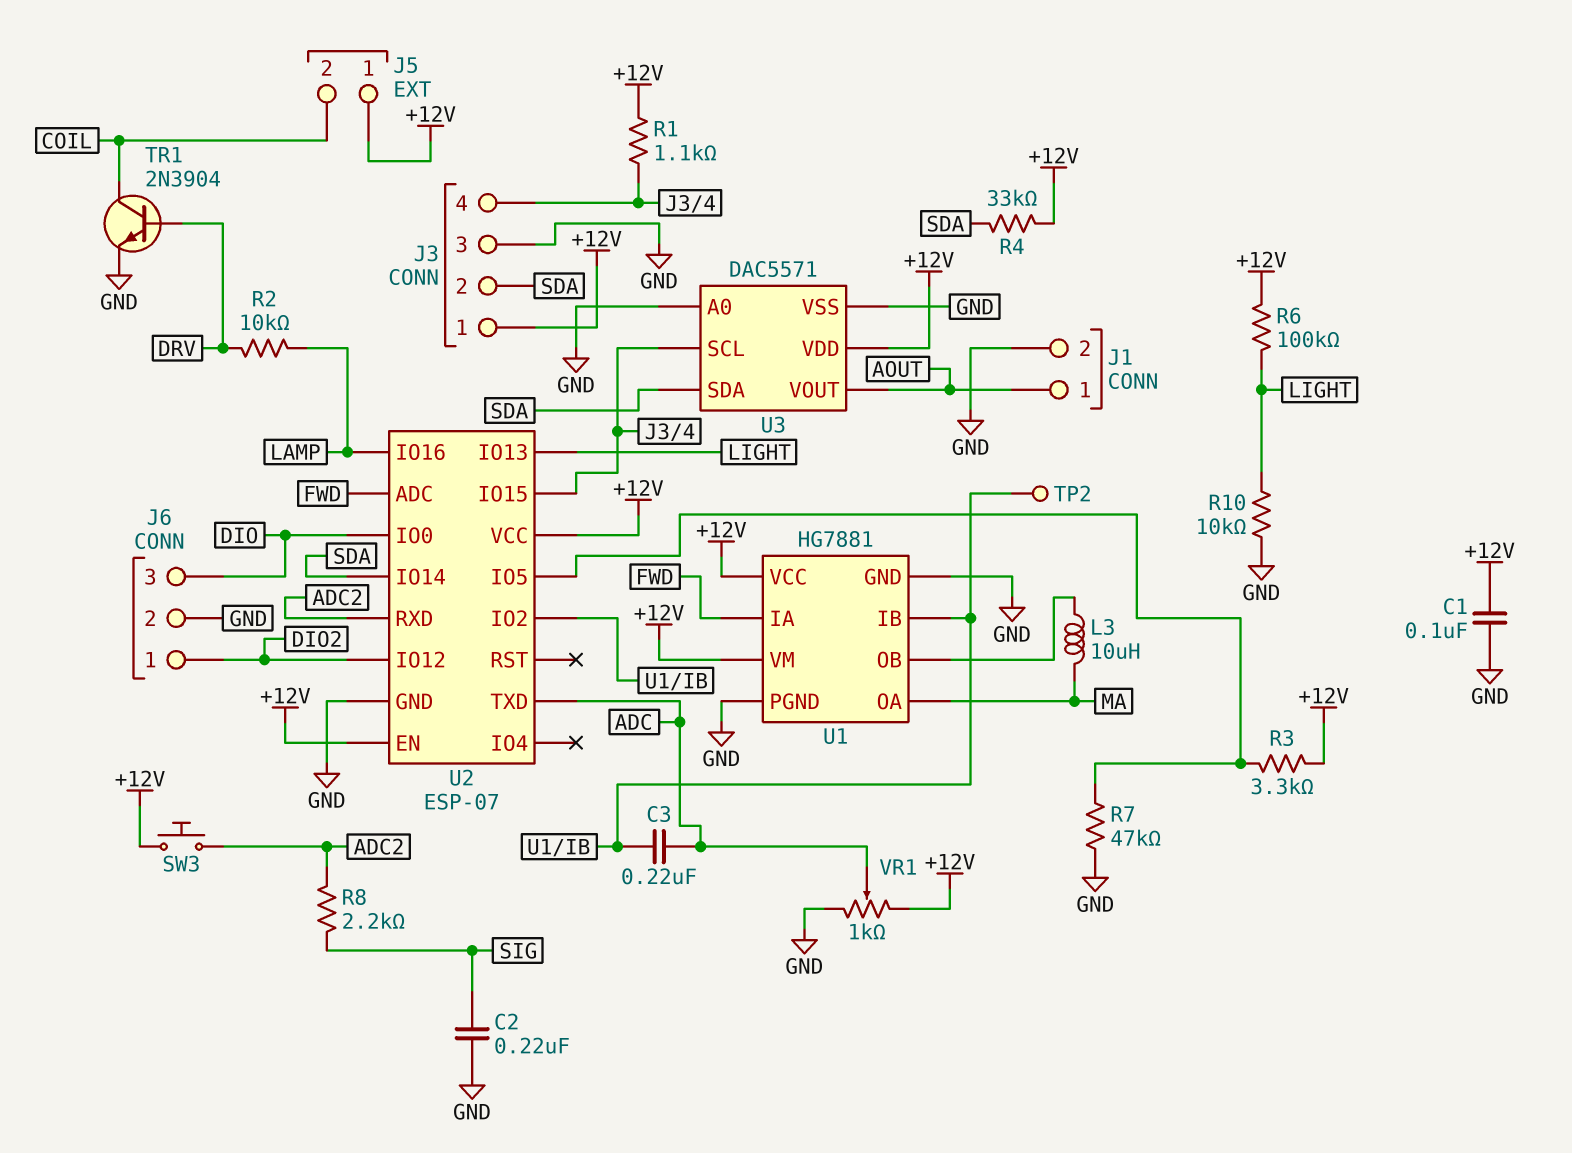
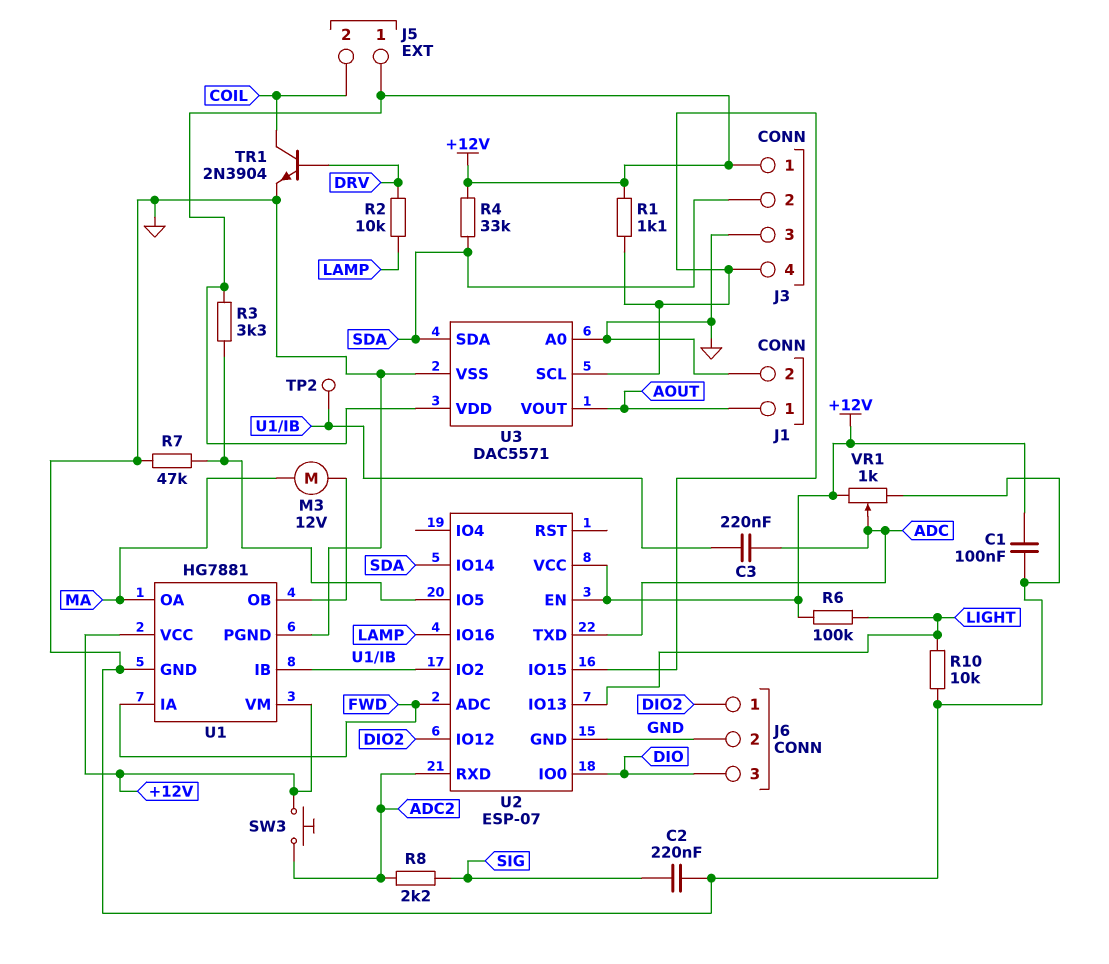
L3: 10uH (MA, U1/OB) -> none
M3: none -> motor 12V (MA, U1/OB)

